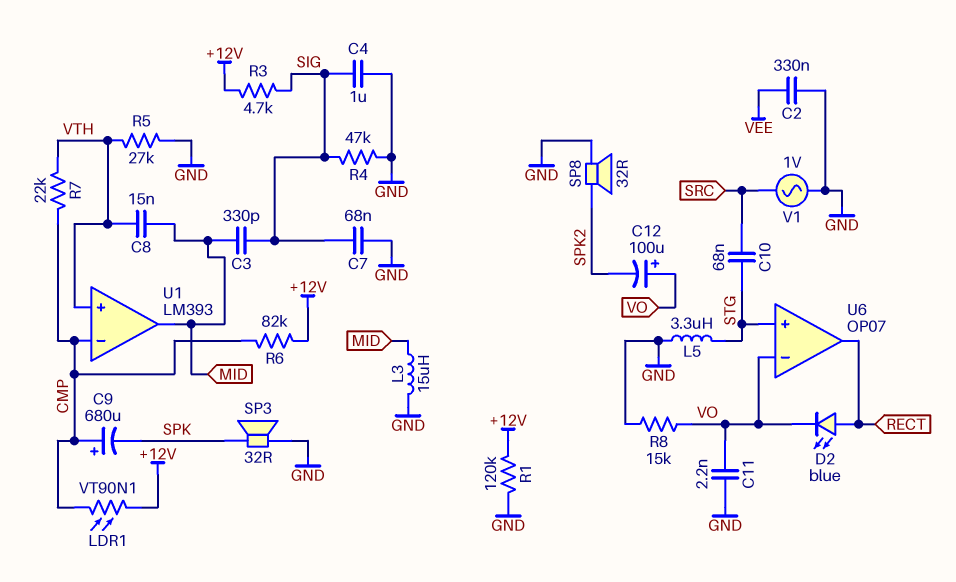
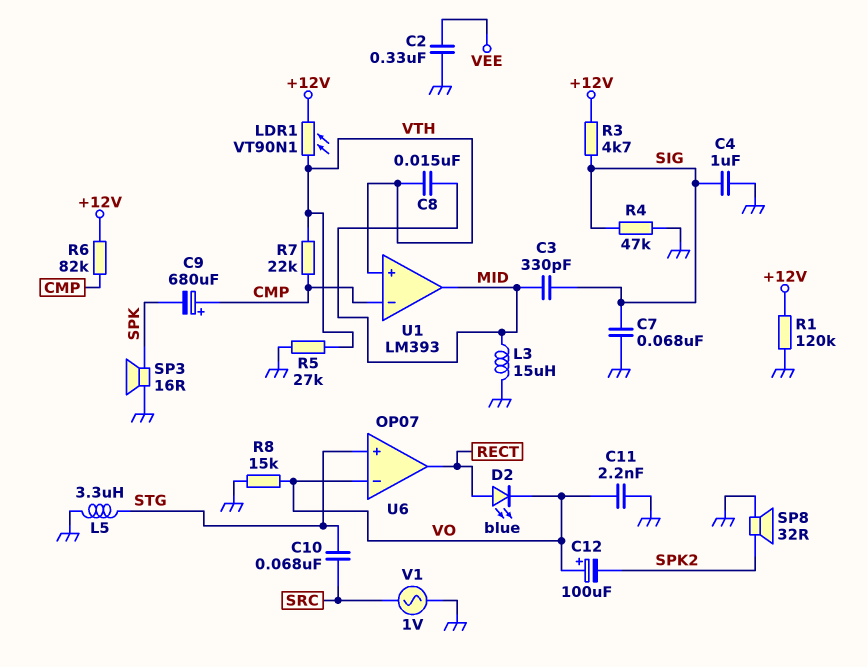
LDR1: VT90N1 (+12V, CMP) -> VT90N1 (+12V, VTH)
SP3: speaker 32R (GND, SPK) -> speaker 16R (GND, SPK)

